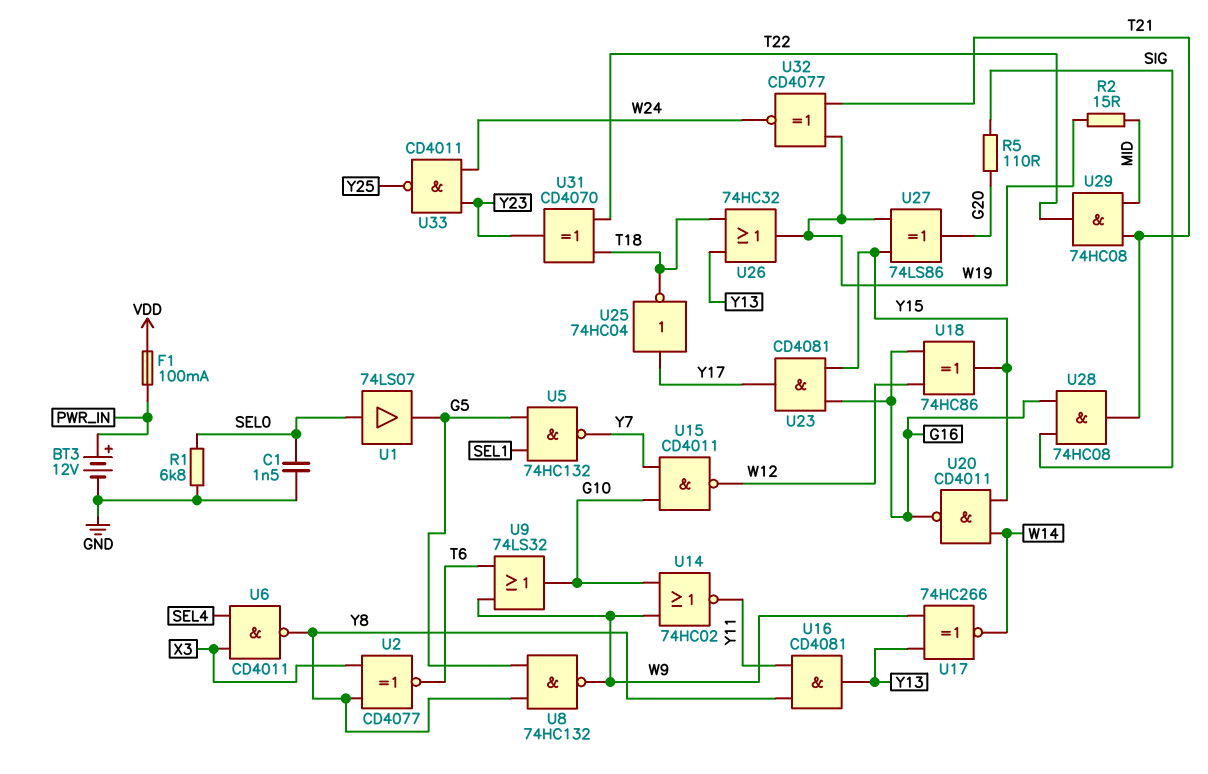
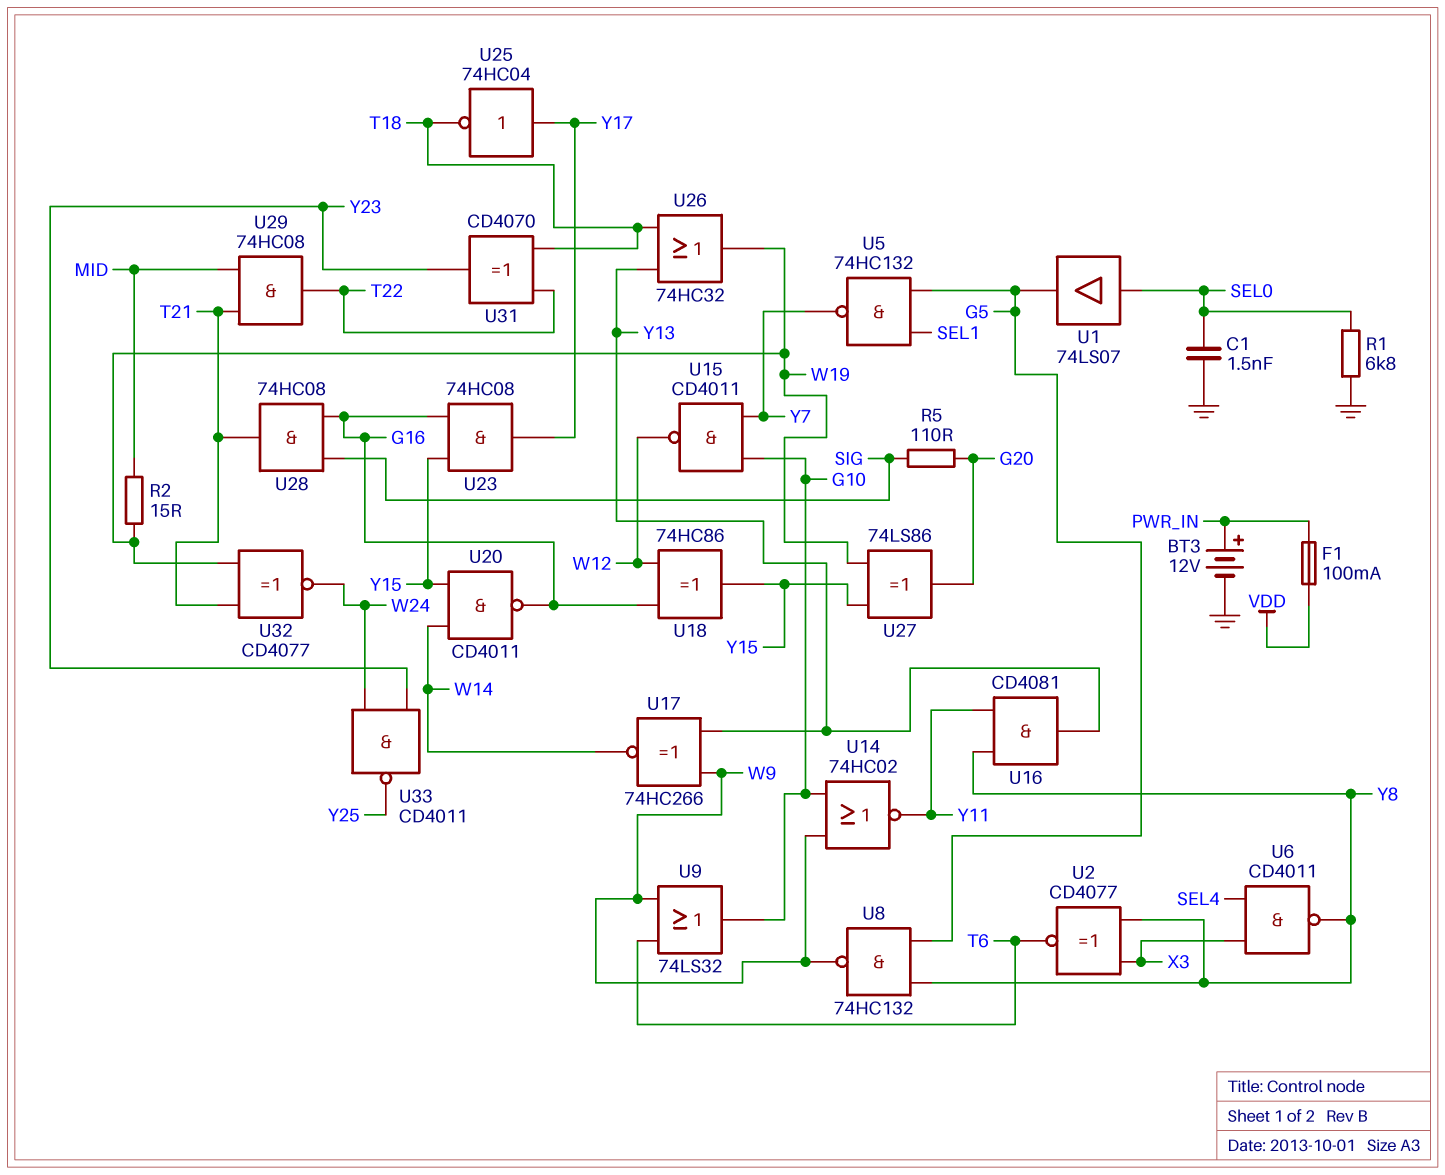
U23: AND CD4081 (in G16, in Y15, out Y17) -> AND 74HC08 (in G16, in Y15, out Y17)

